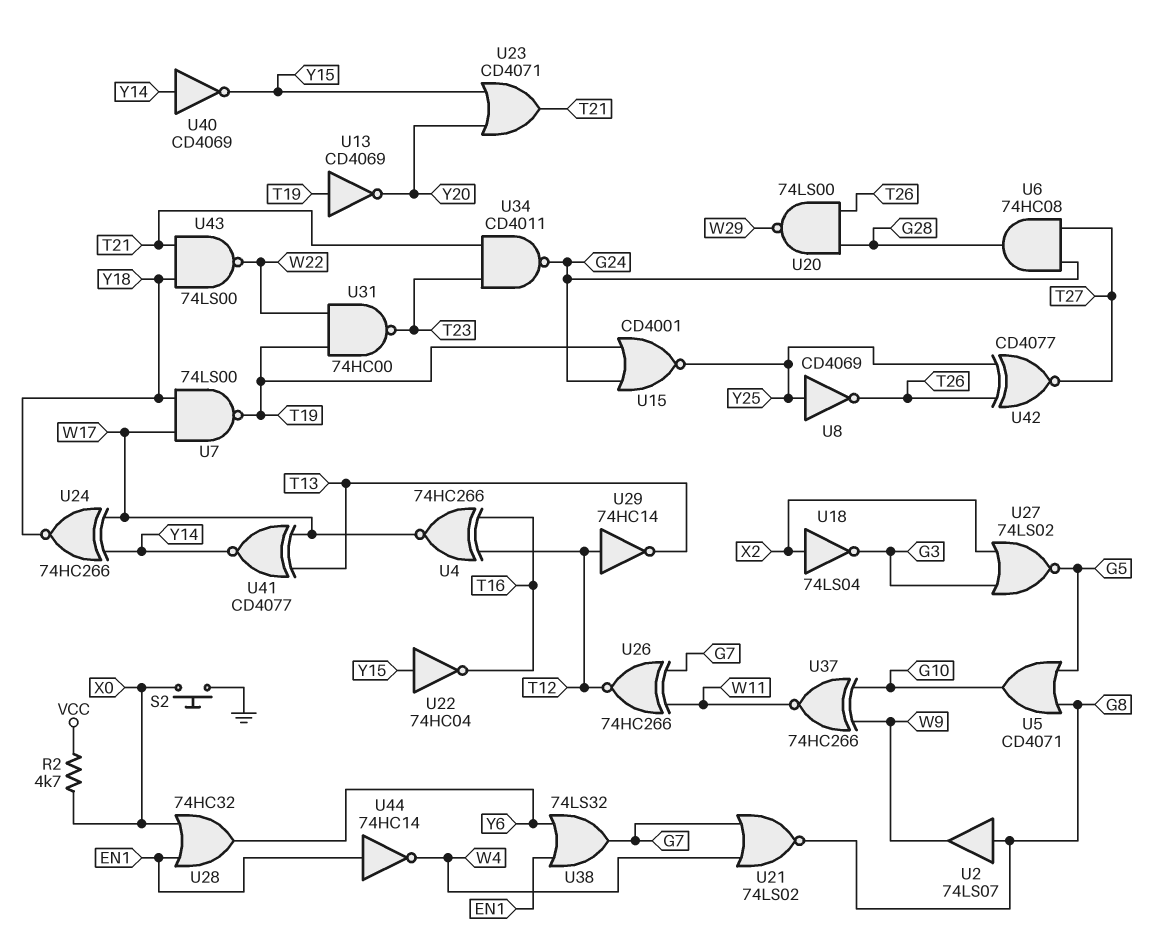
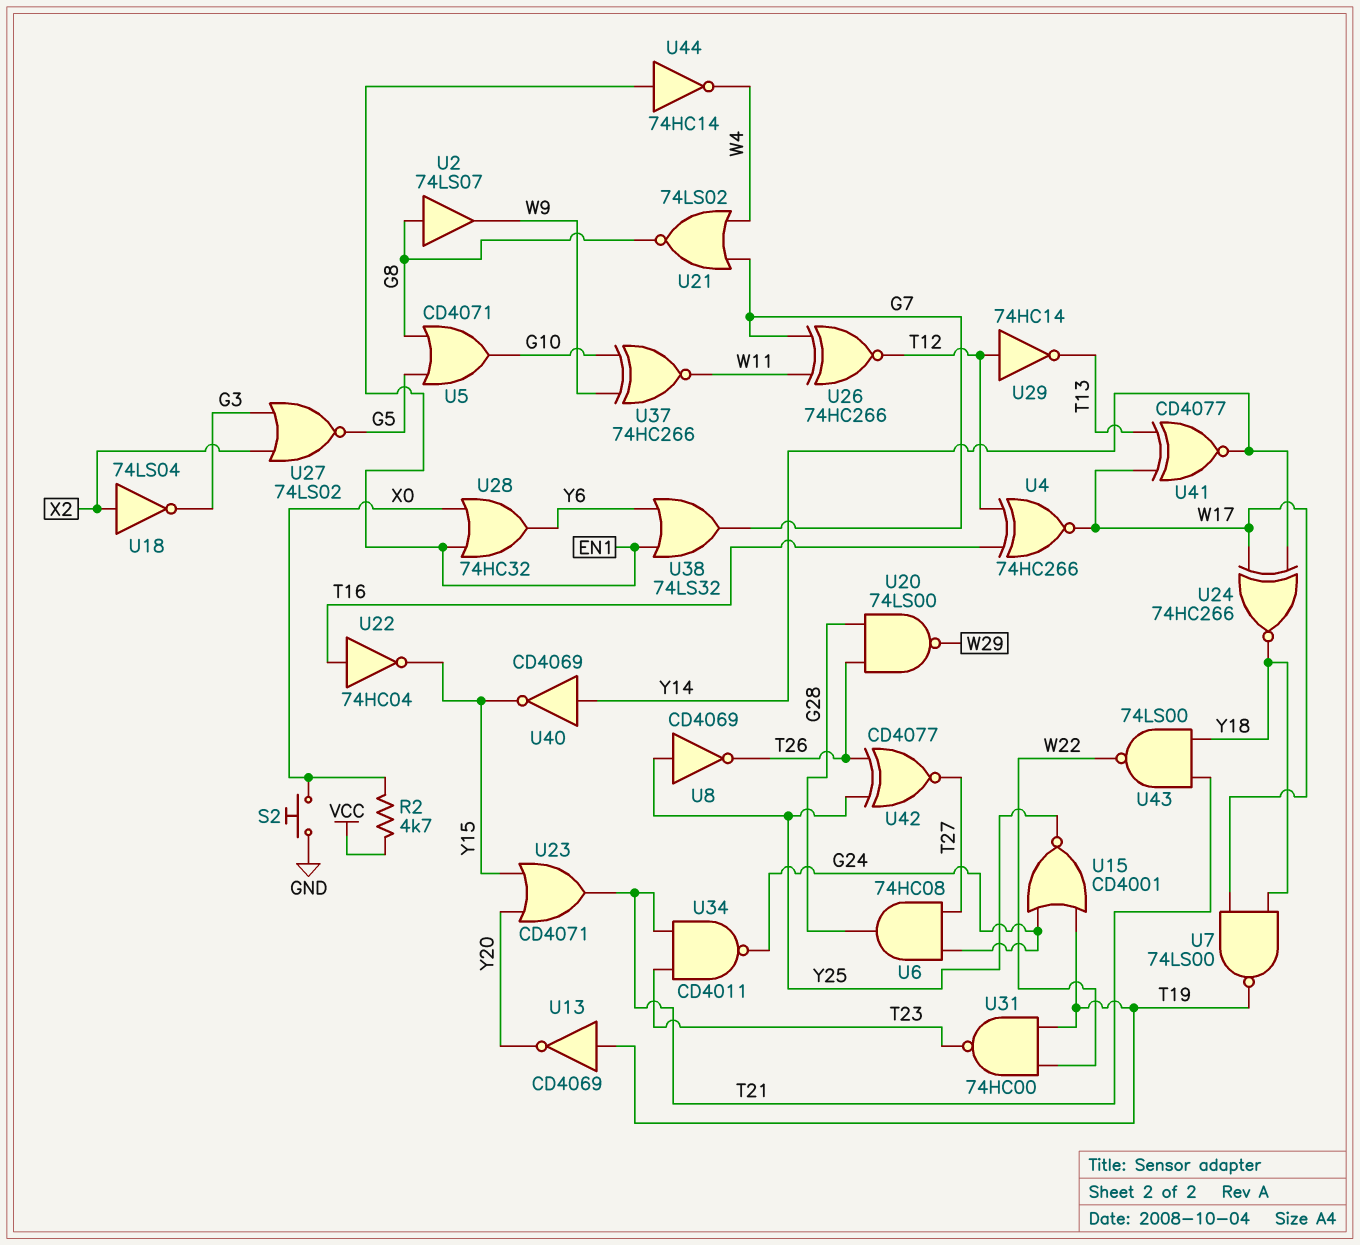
U22: NOT 74HC04 (in Y15, out T16) -> NOT 74HC04 (in T16, out Y15)

